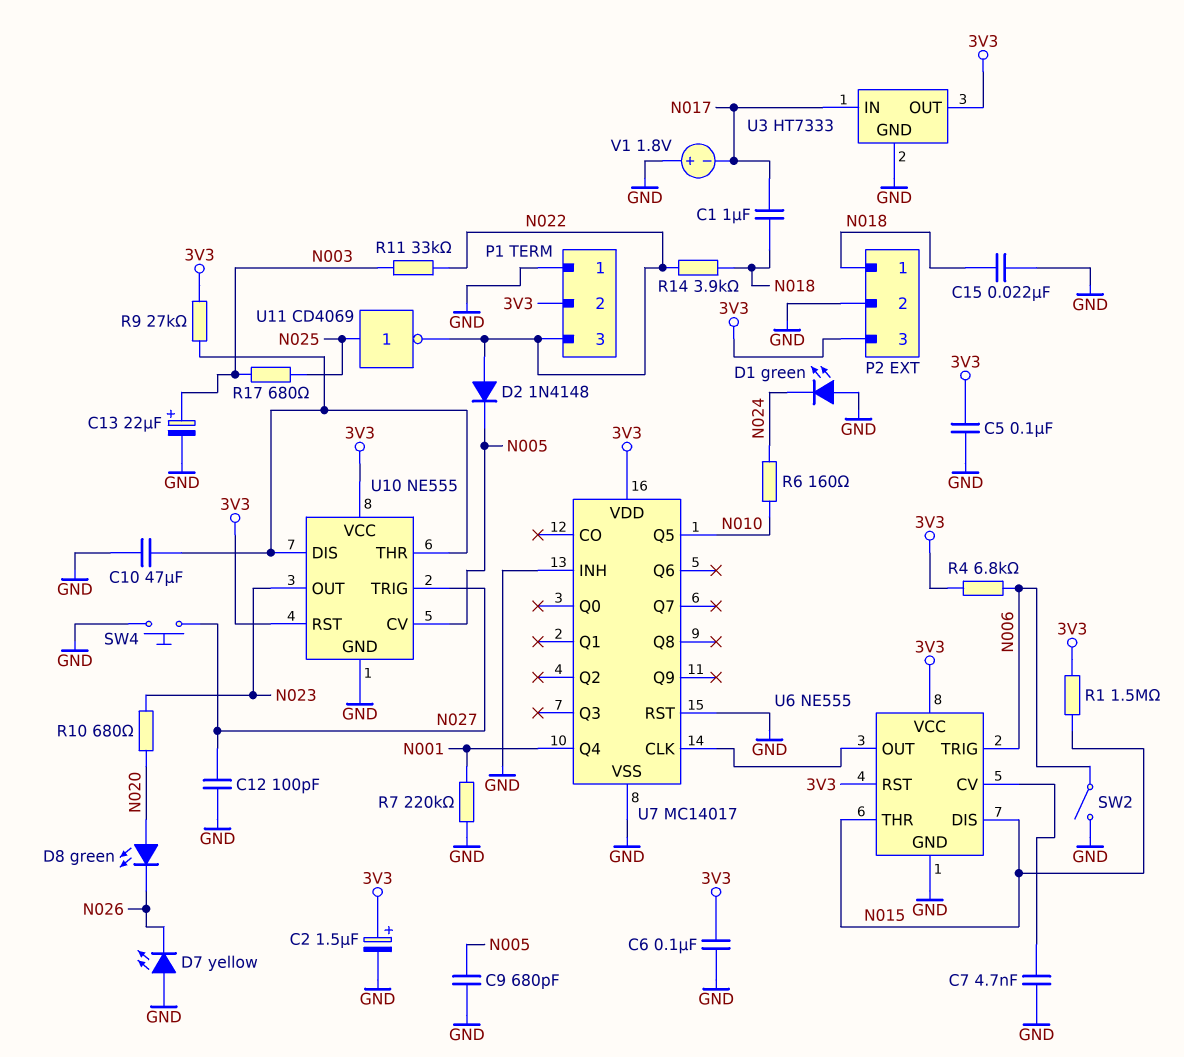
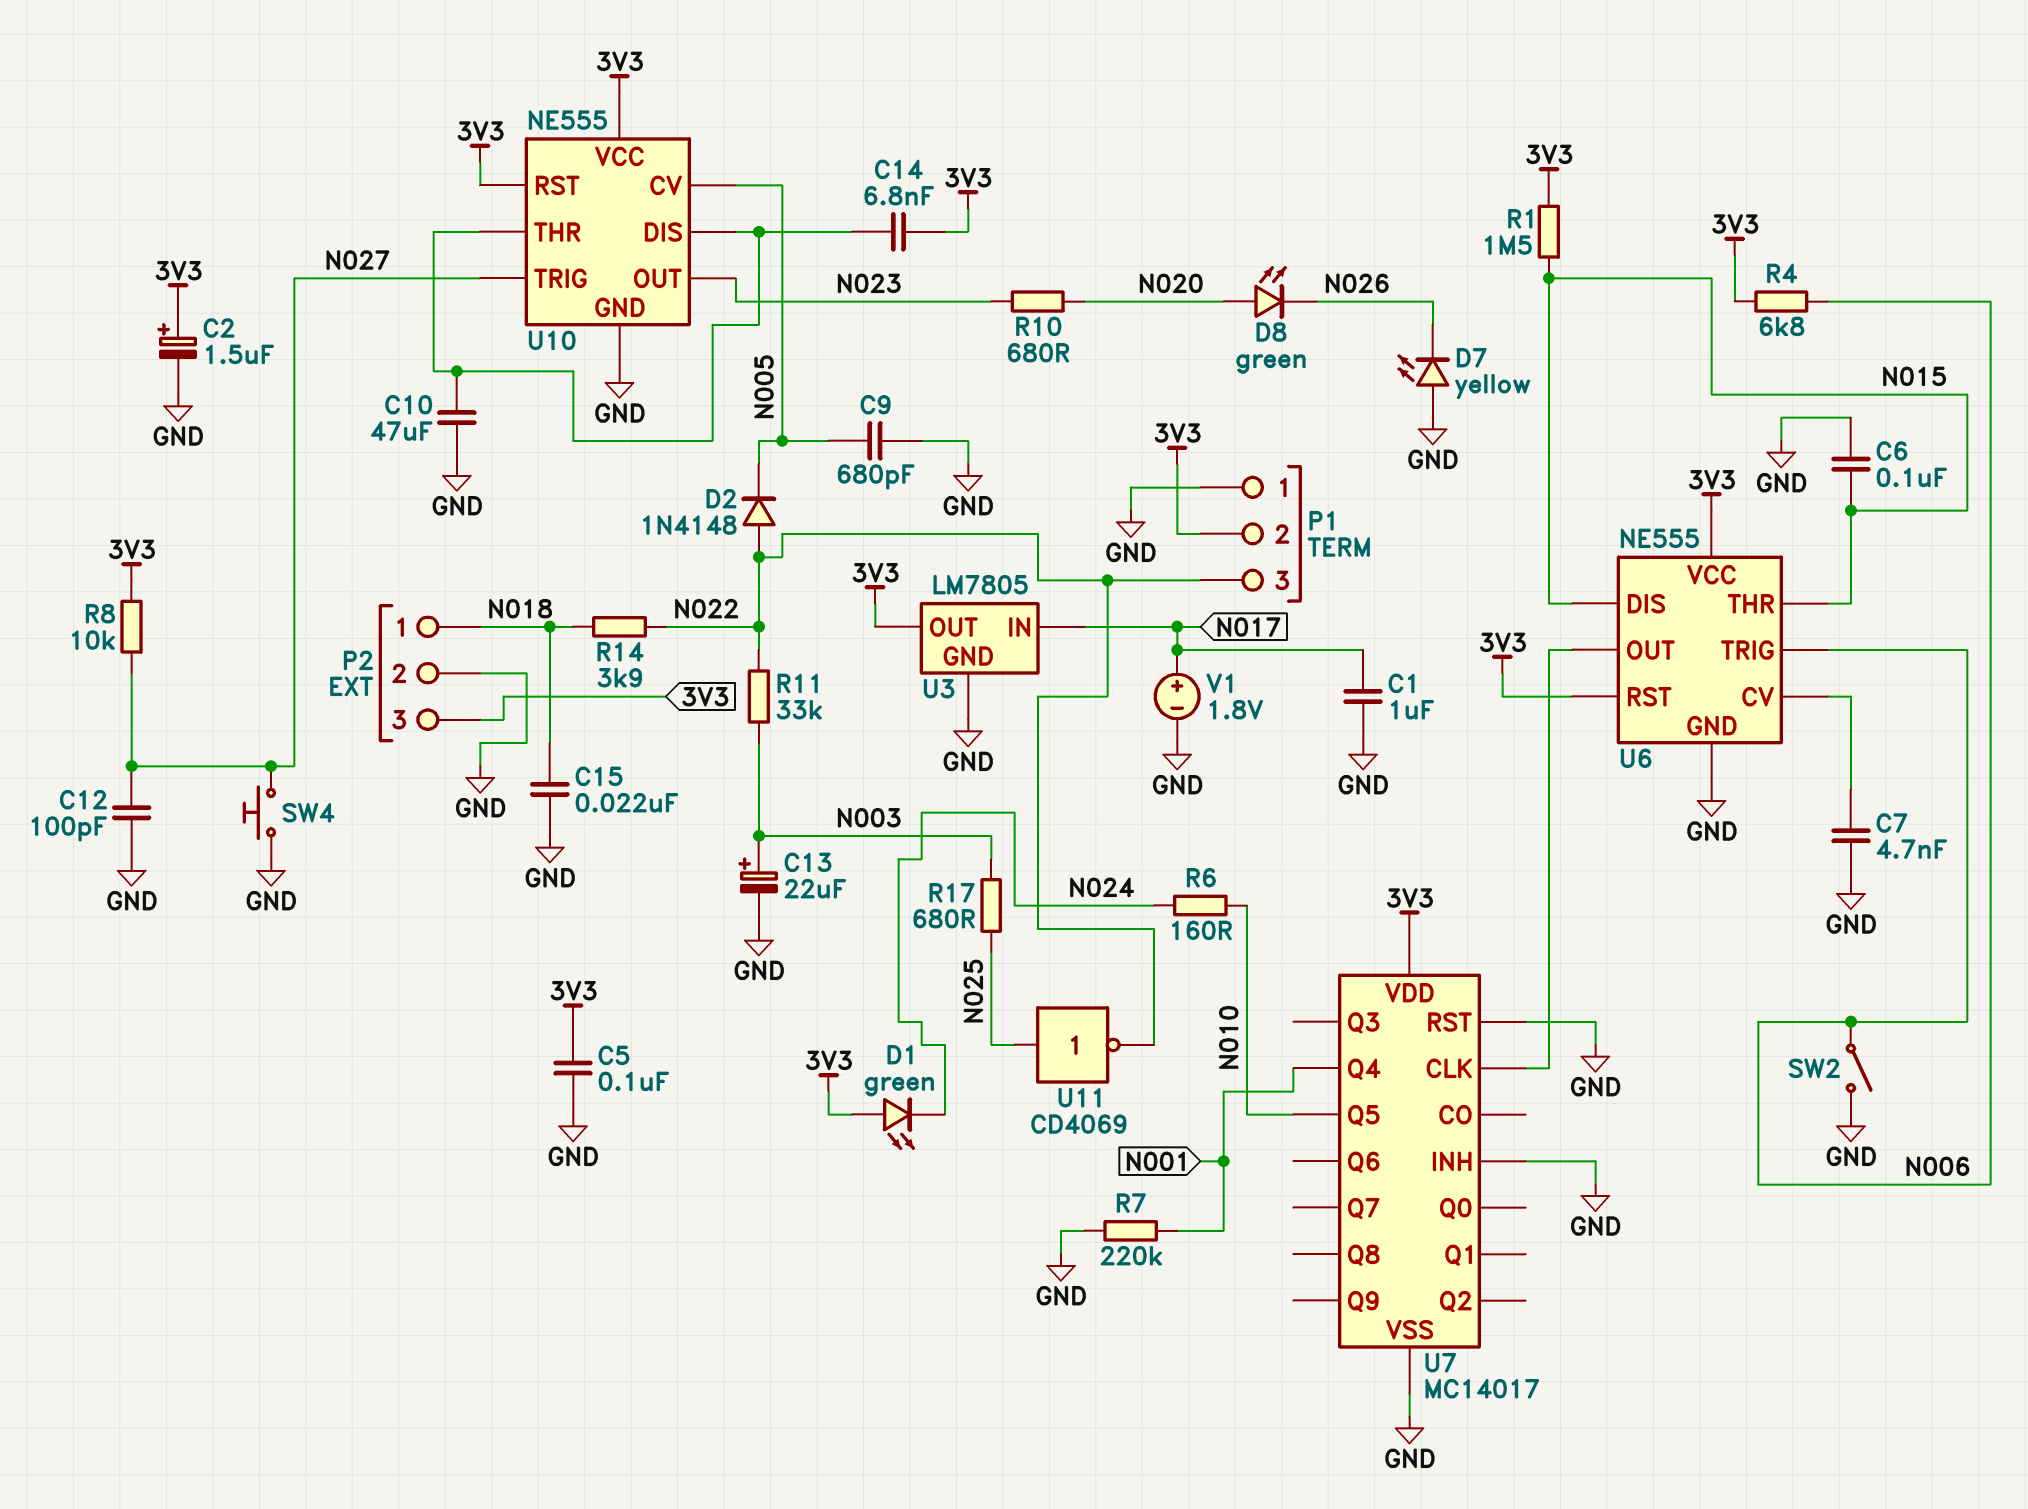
C1: 1uF (N017, N018) -> 1uF (GND, N017)
C6: 100nF (3V3, GND) -> 100nF (GND, N015)
C14: none -> 6.8nF (3V3, U10/DIS)
D1: LED green (A GND, K N024) -> LED green (A 3V3, K N024)
R8: none -> 10k (3V3, N027)
R9: 27k (3V3, U10/DIS) -> none
U3: HT7333 -> LM7805
V1: 1.8V (plus GND, minus N017) -> 1.8V (plus N017, minus GND)

